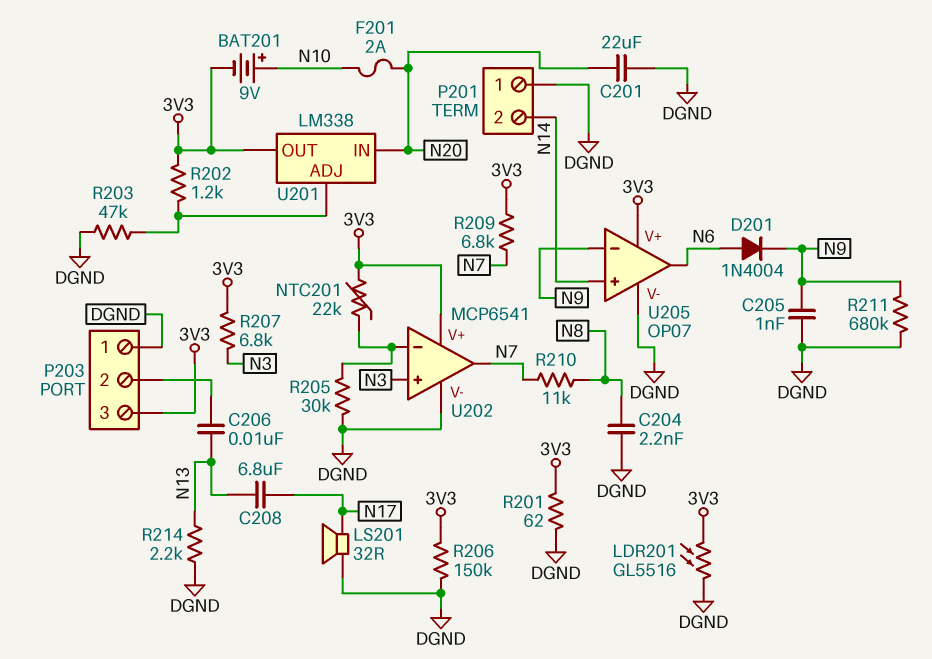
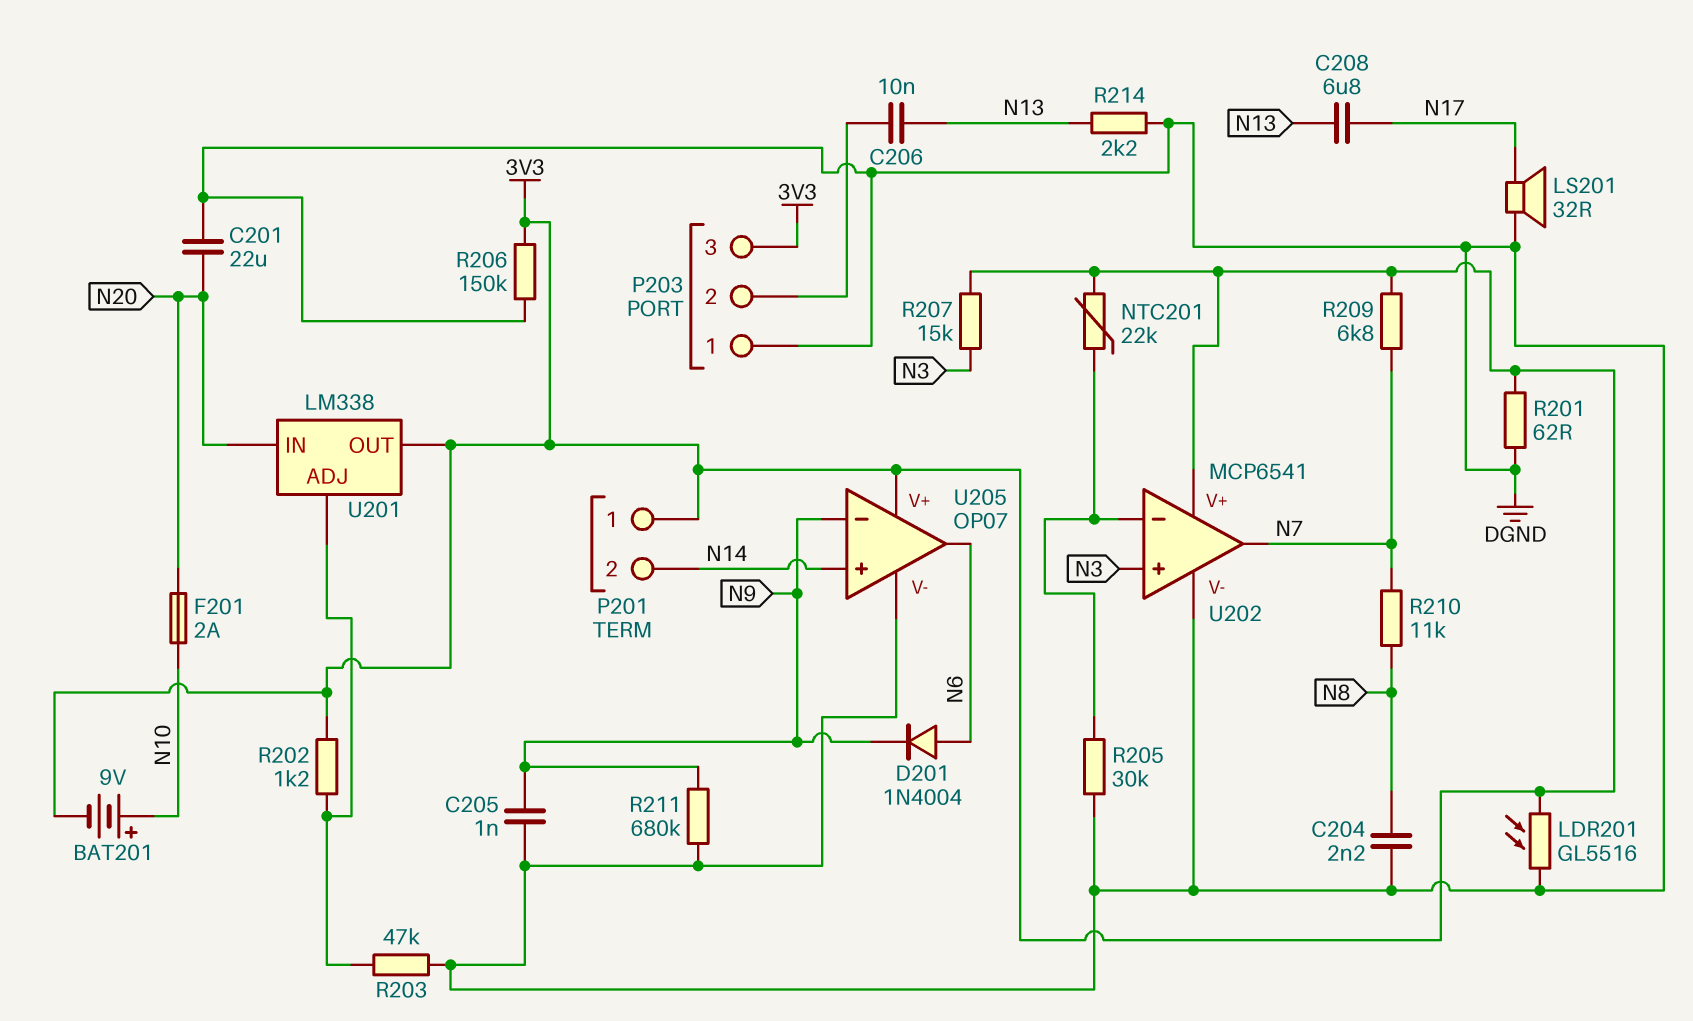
P201 pin 1: DGND -> 3V3
R207: 6.8k (3V3, N3) -> 15k (3V3, N3)

